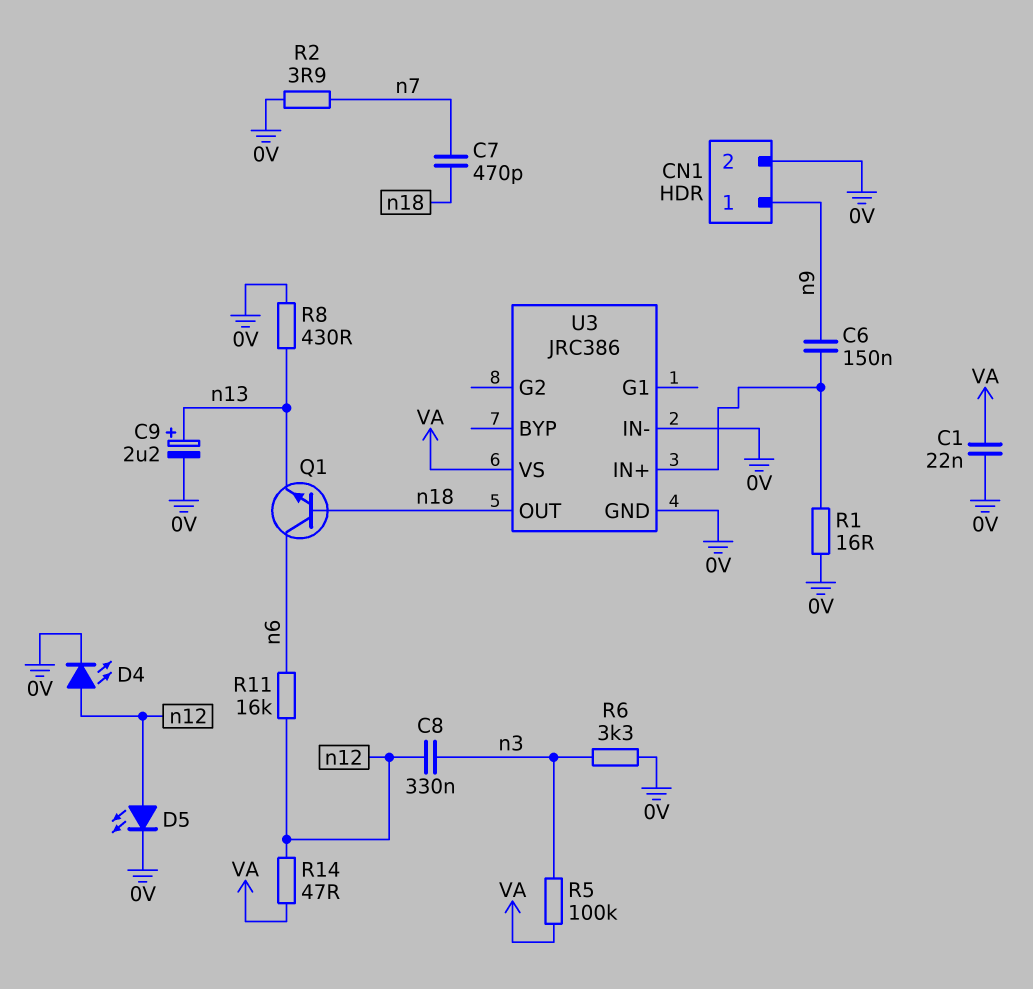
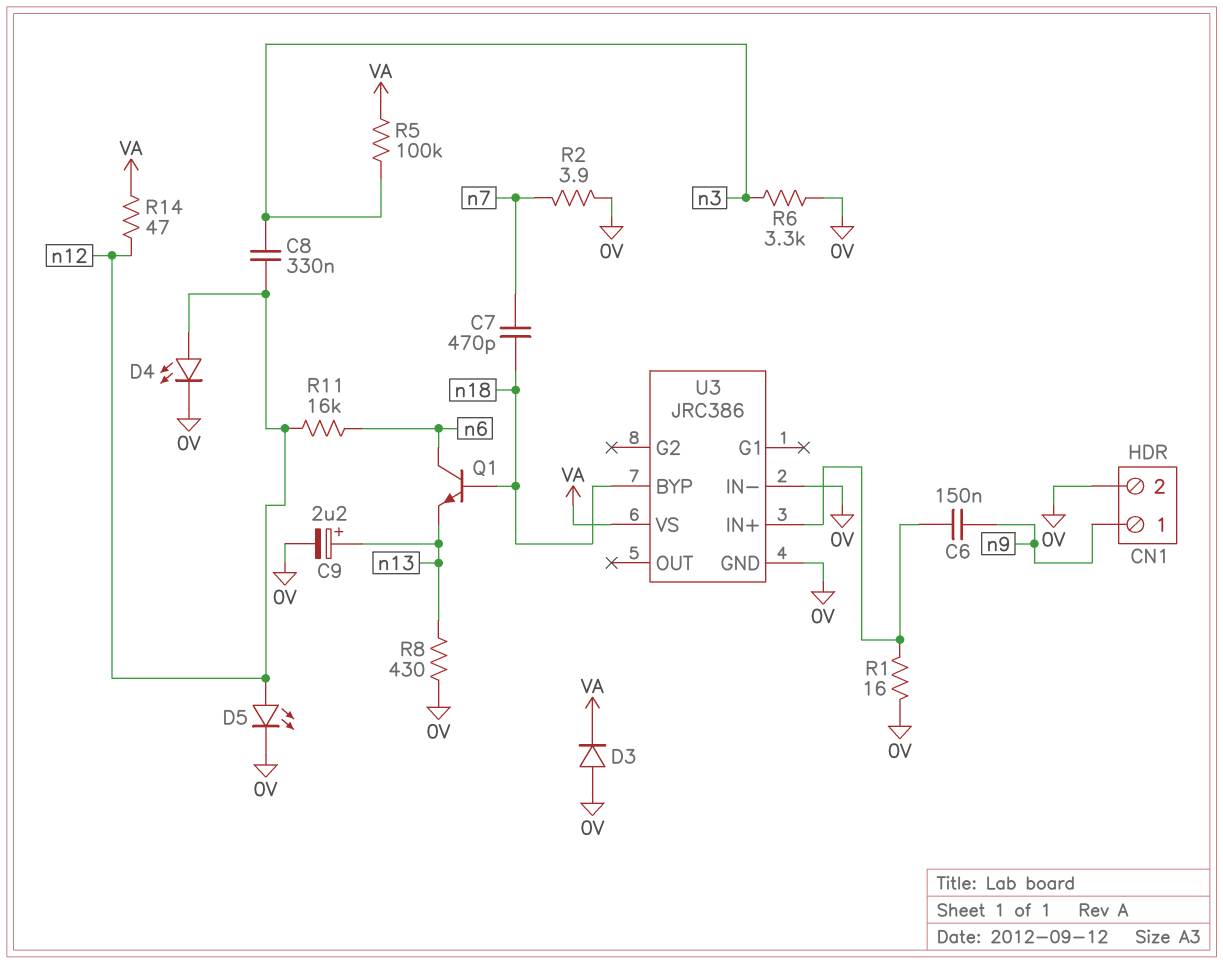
C1: 22nF (0V, VA) -> none
D3: none -> diode (A 0V, K VA)
U3 pin BYP: none -> n18
U3 pin OUT: n18 -> none

